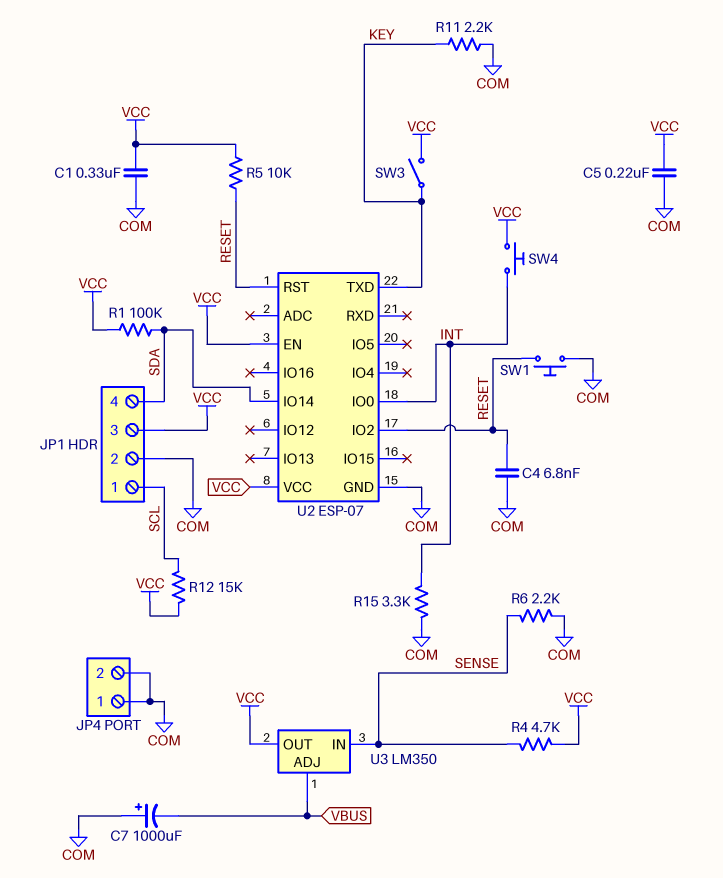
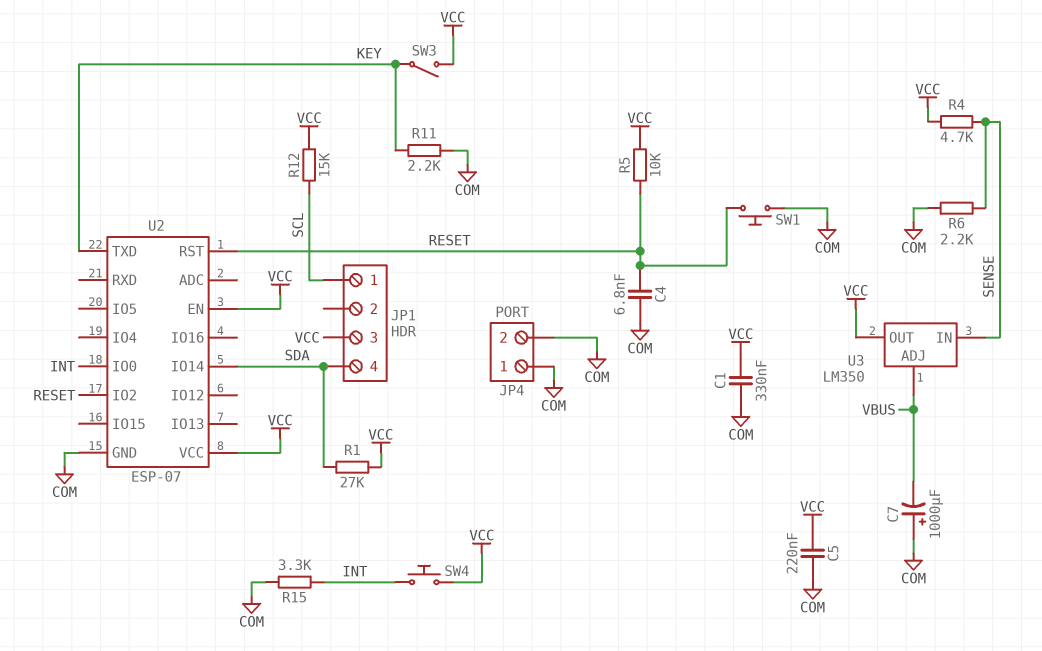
JP1 pin 2: COM -> none
R1: 100k (SDA, VCC) -> 27k (SDA, VCC)

